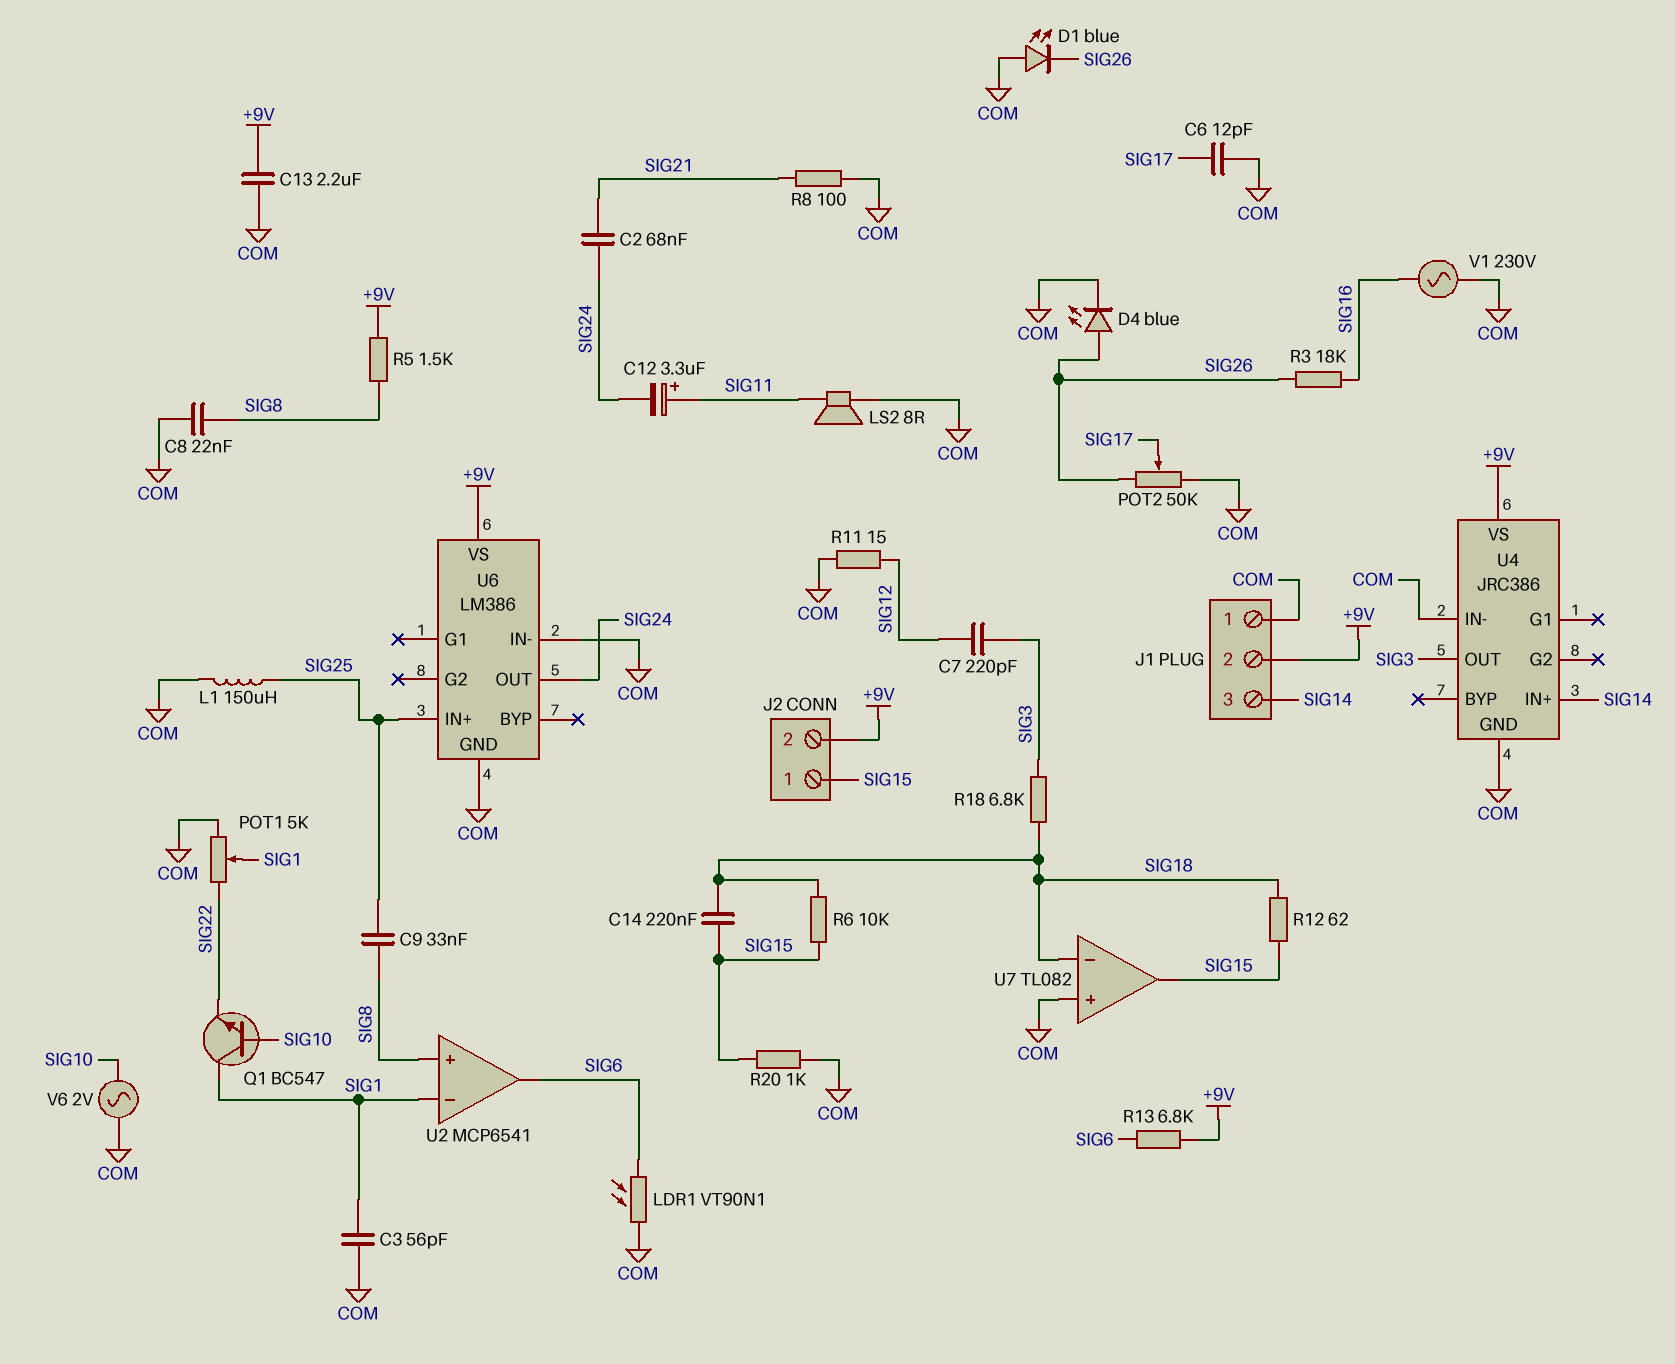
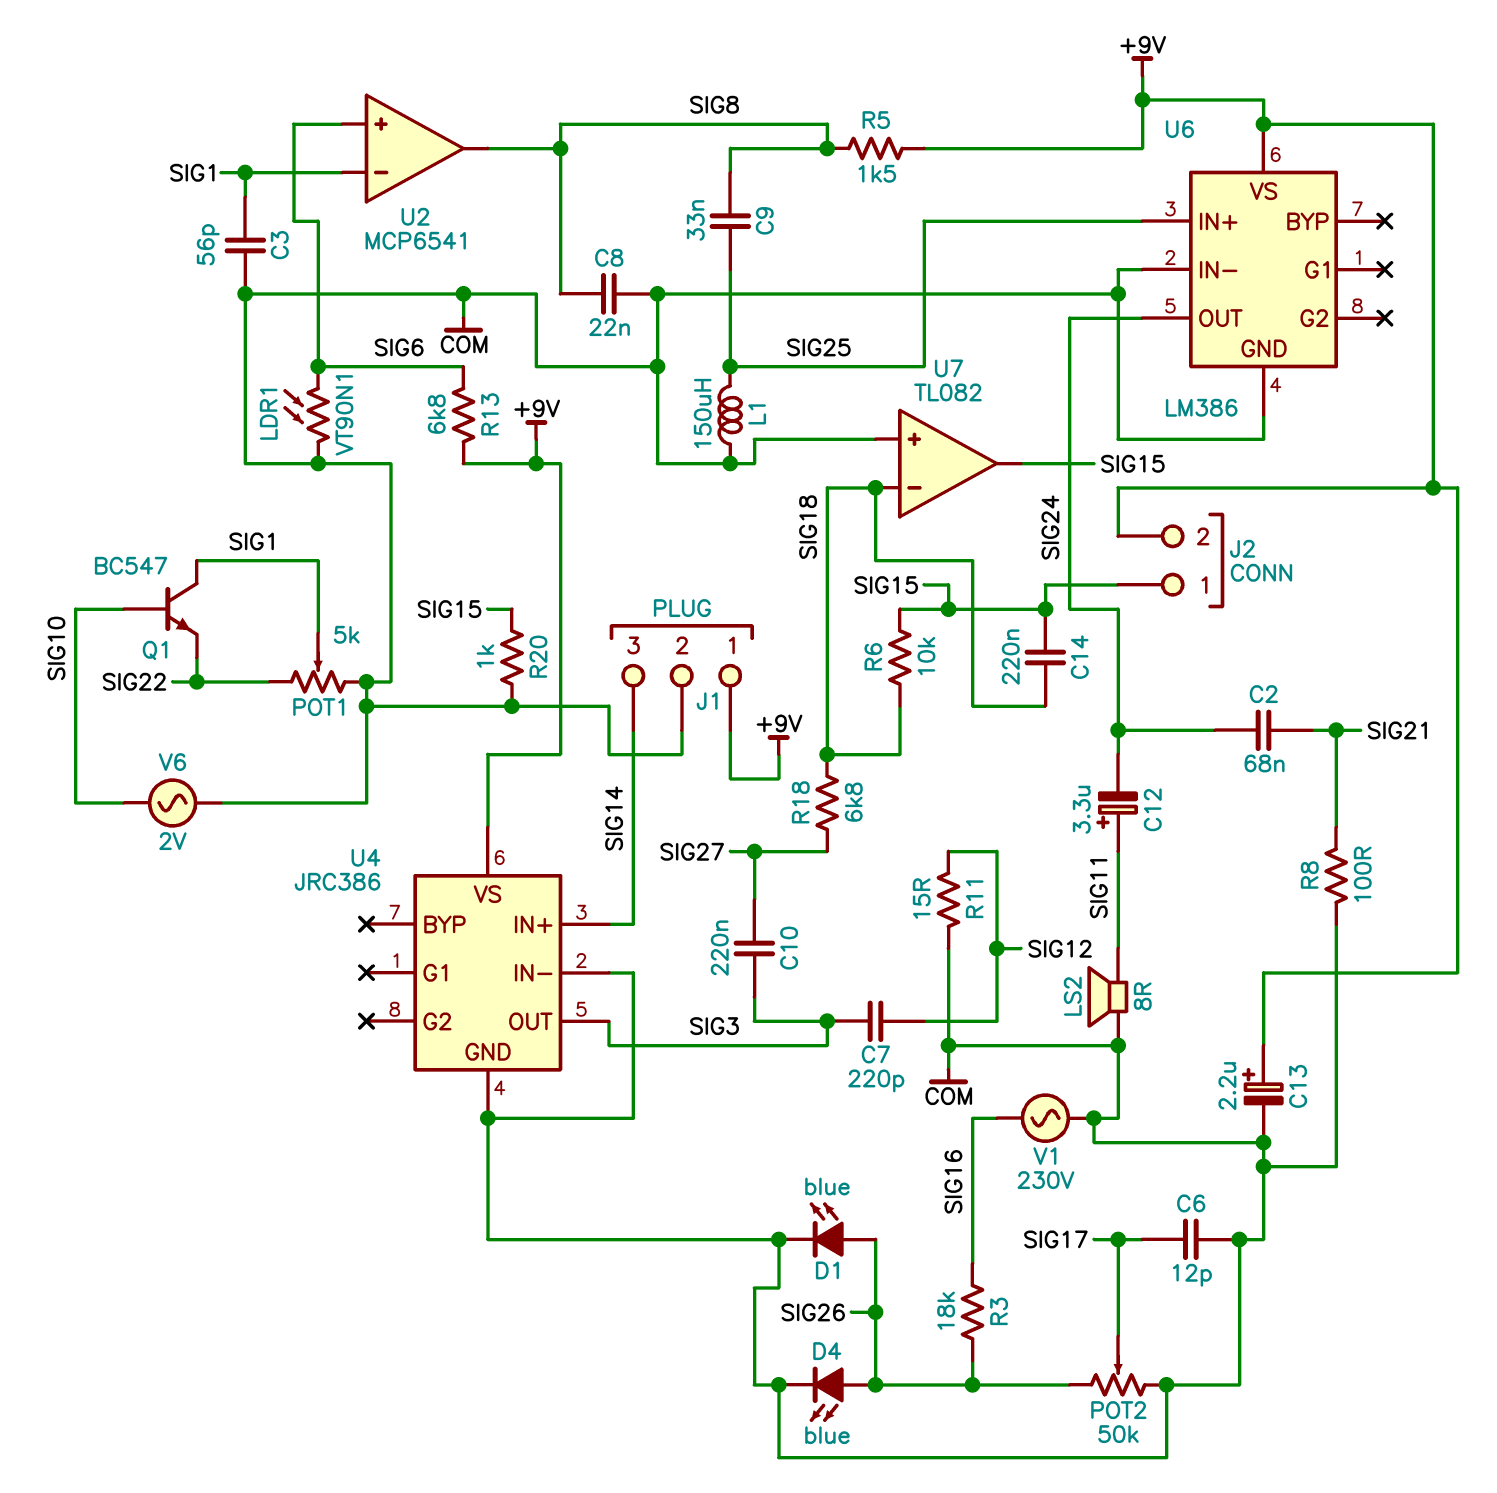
C10: none -> 220nF (SIG3, SIG27)
C13: 2.2uF (+9V, COM) -> 2.2uF (plus +9V, minus COM)
D1: LED blue (A COM, K SIG26) -> LED blue (A SIG26, K COM)
J1 pin 1: COM -> +9V
J1 pin 2: +9V -> COM
R12: 62 (SIG15, SIG18) -> none
R18: 6.8k (SIG3, SIG18) -> 6.8k (SIG18, SIG27)
U2 pin in+: SIG8 -> SIG6
U2 pin out: SIG6 -> SIG8

